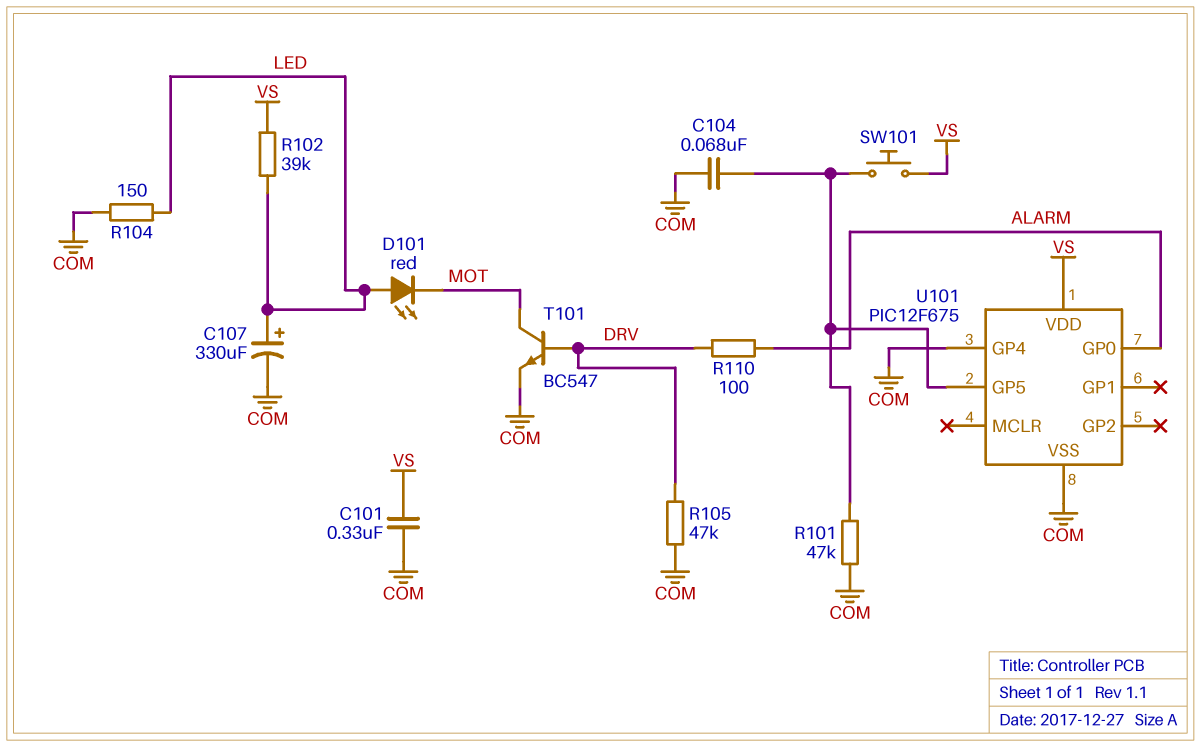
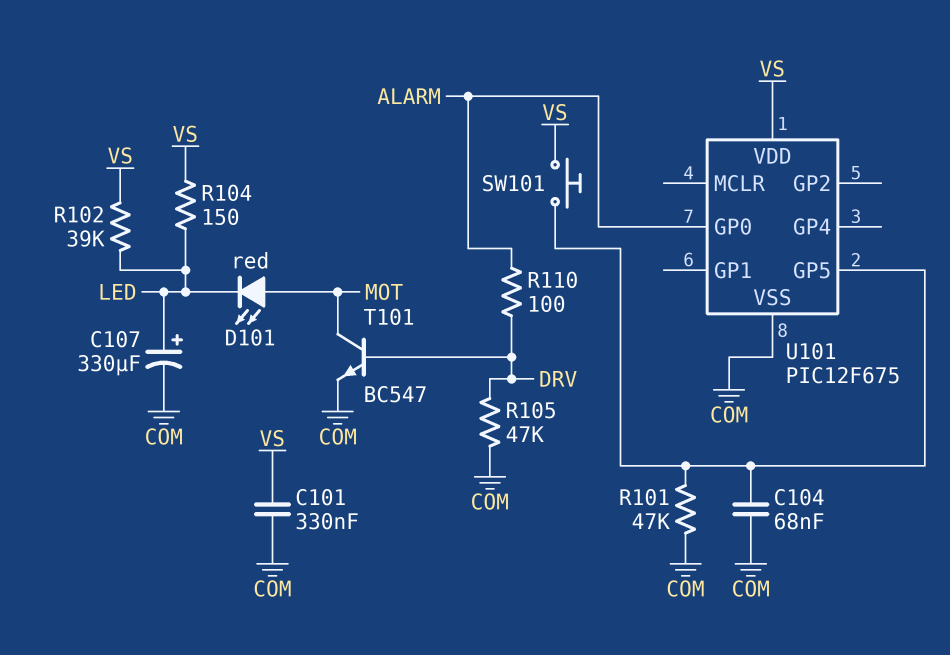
D101: LED red (A LED, K MOT) -> LED red (A MOT, K LED)
R104: 150 (COM, LED) -> 150 (LED, VS)
U101 pin GP4: COM -> none

